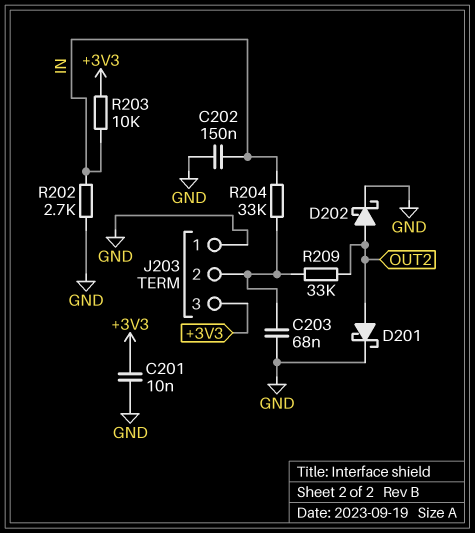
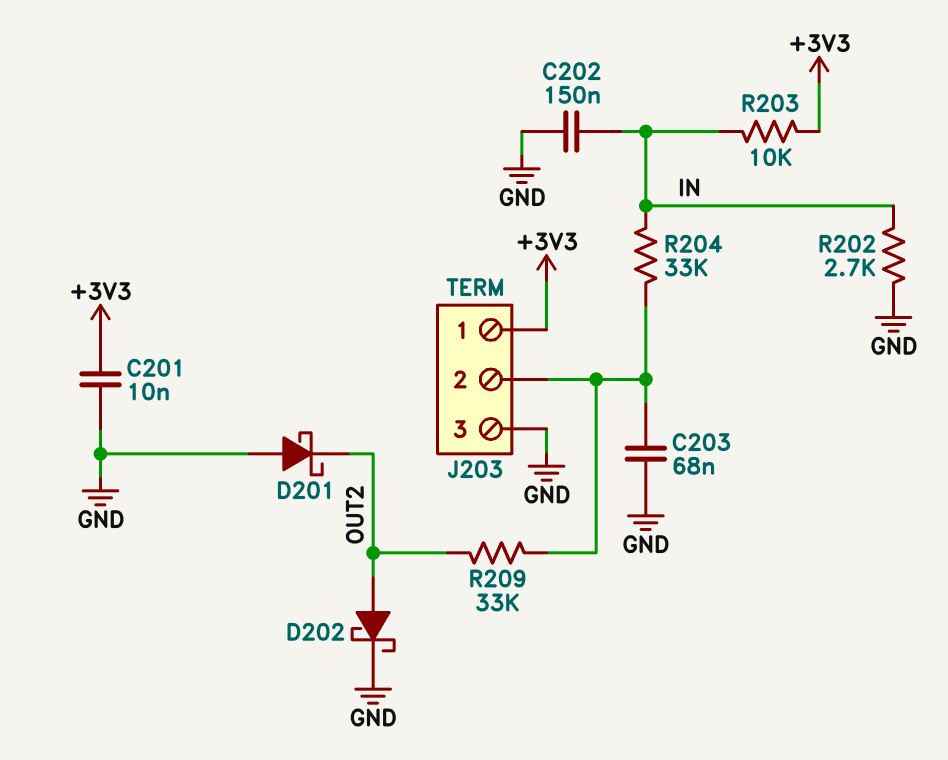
D201: schottky (A OUT2, K GND) -> schottky (A GND, K OUT2)
J203 pin 1: GND -> +3V3
J203 pin 3: +3V3 -> GND

